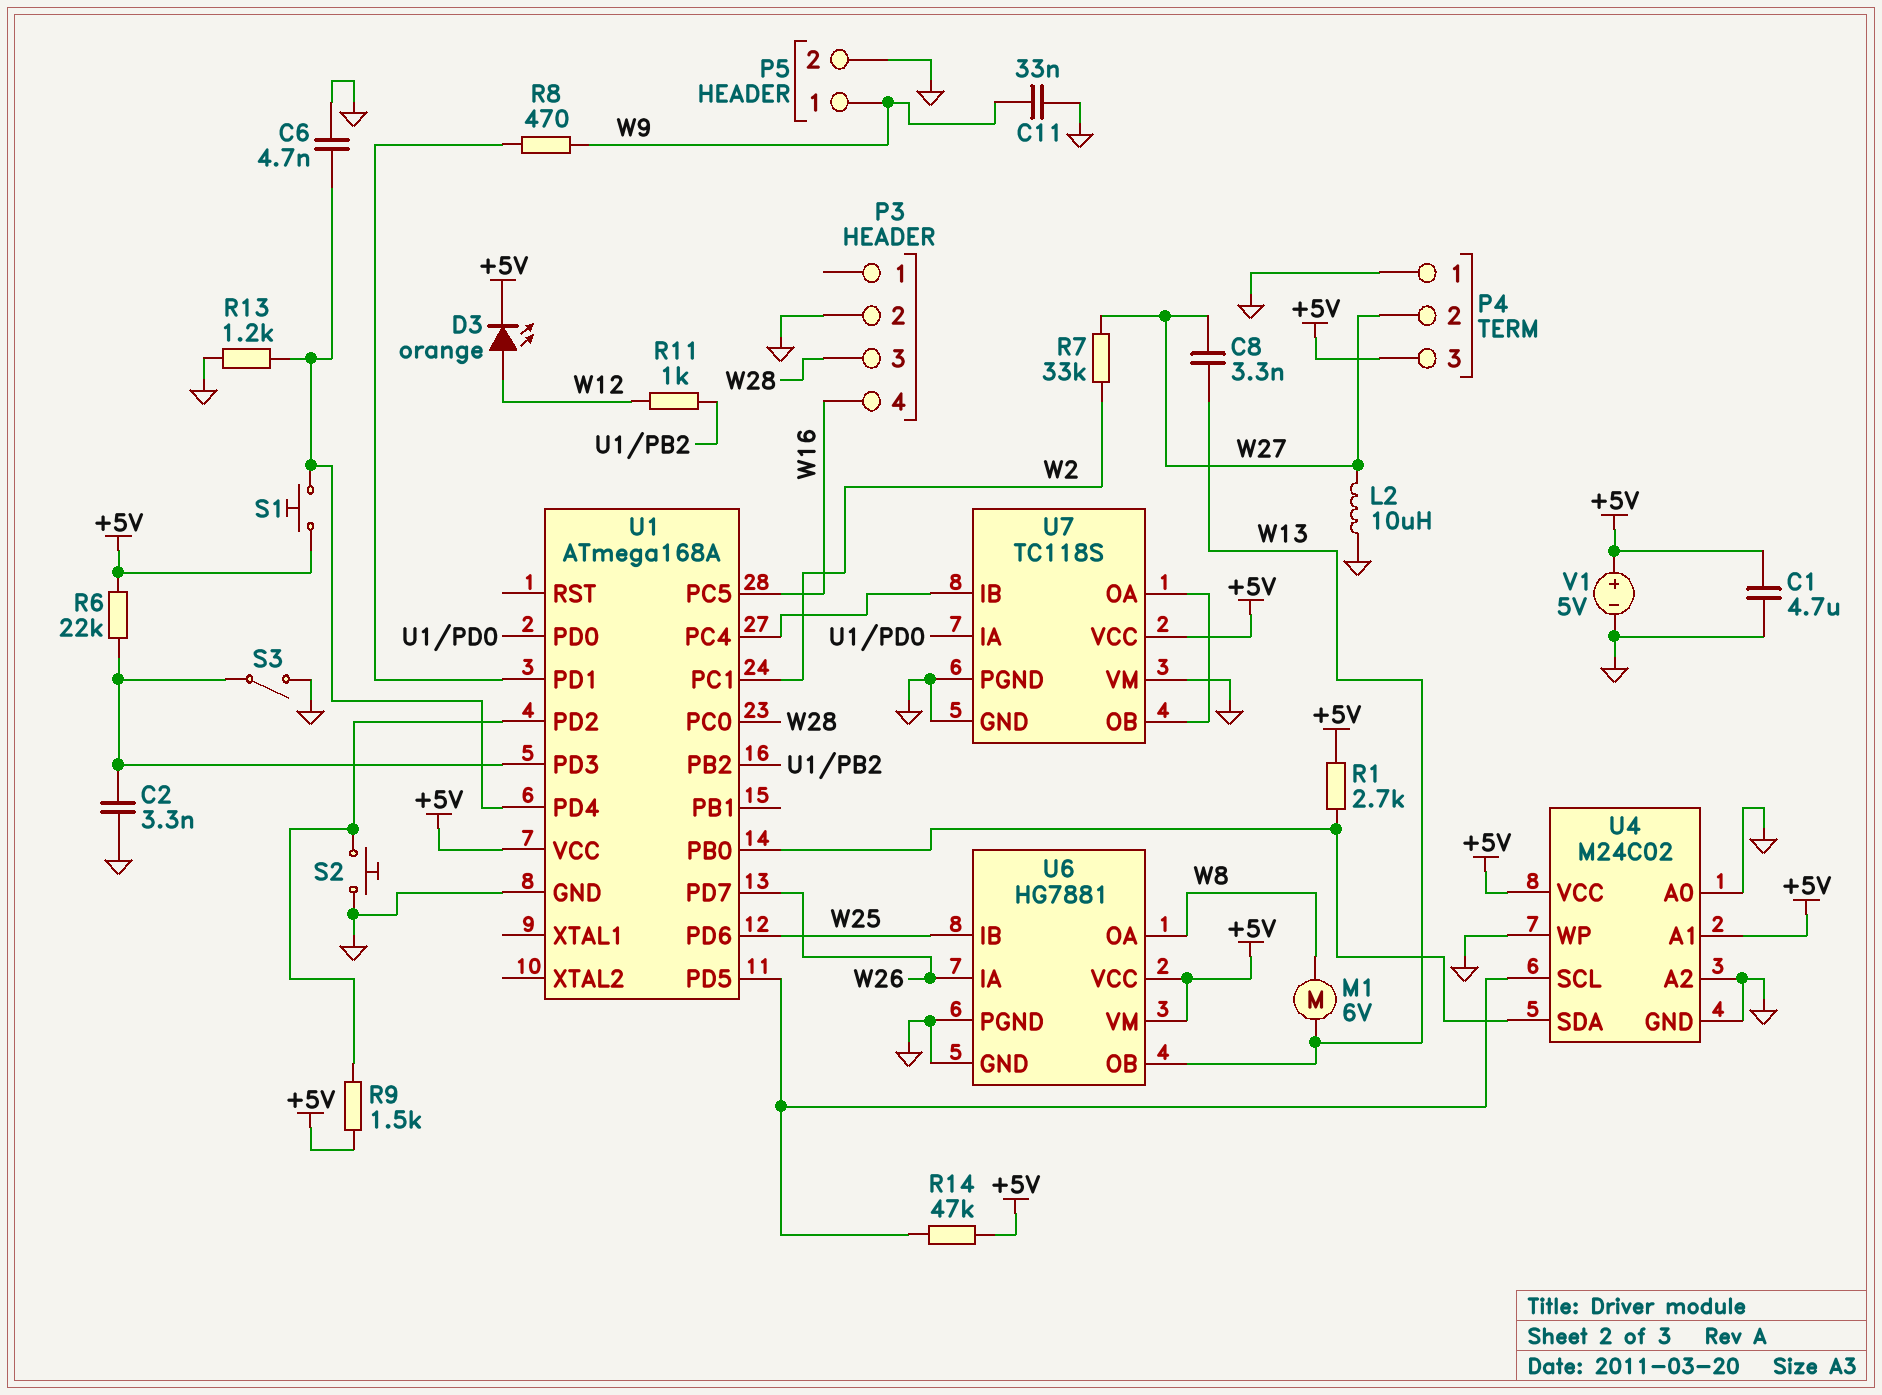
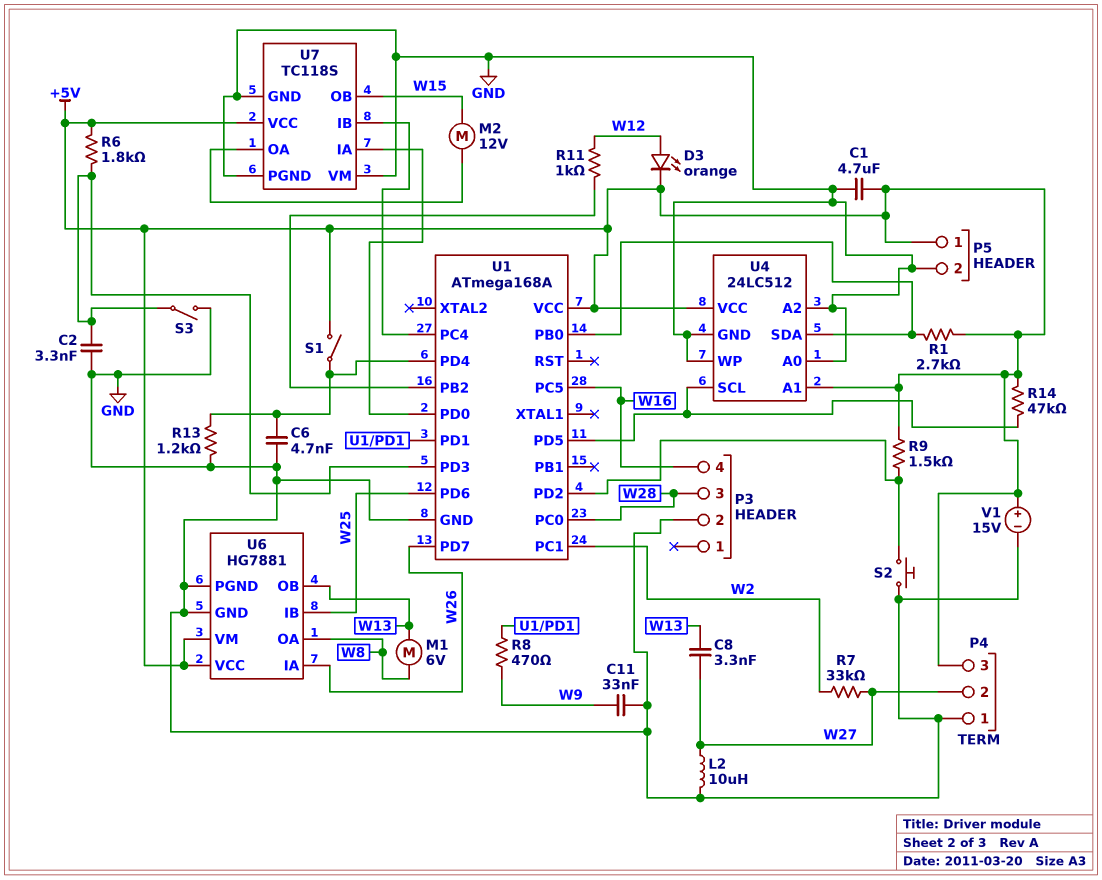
M2: none -> motor 12V (U7/OA, W15)
P5 pin 1: W9 -> +5V
R6: 22k (+5V, U1/PD3) -> 1.8k (+5V, U1/PD3)
S1: button (+5V, U1/PD4) -> switch (+5V, U1/PD4)
U4: M24C02 -> 24LC512
U7 pin OB: U7/OA -> W15
V1: 5V (plus +5V, minus GND) -> 15V (plus +5V, minus GND)

